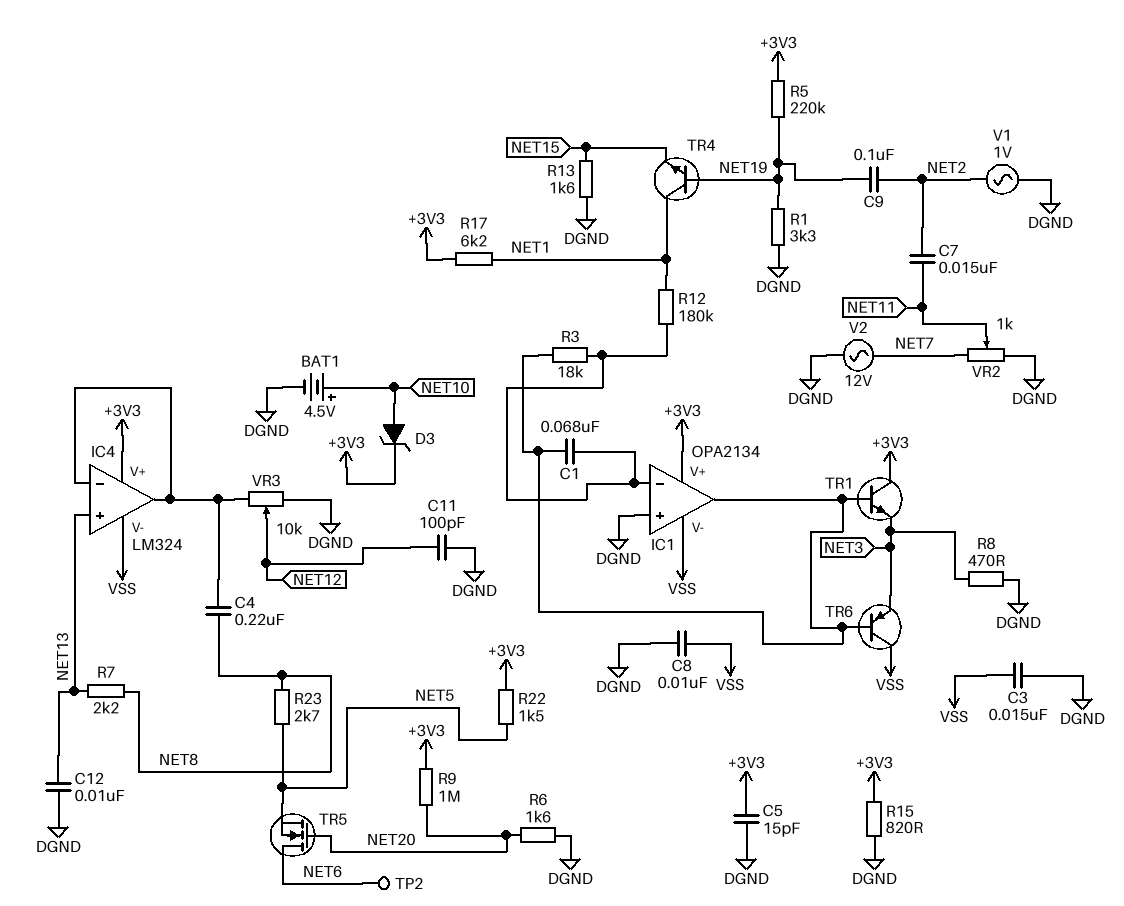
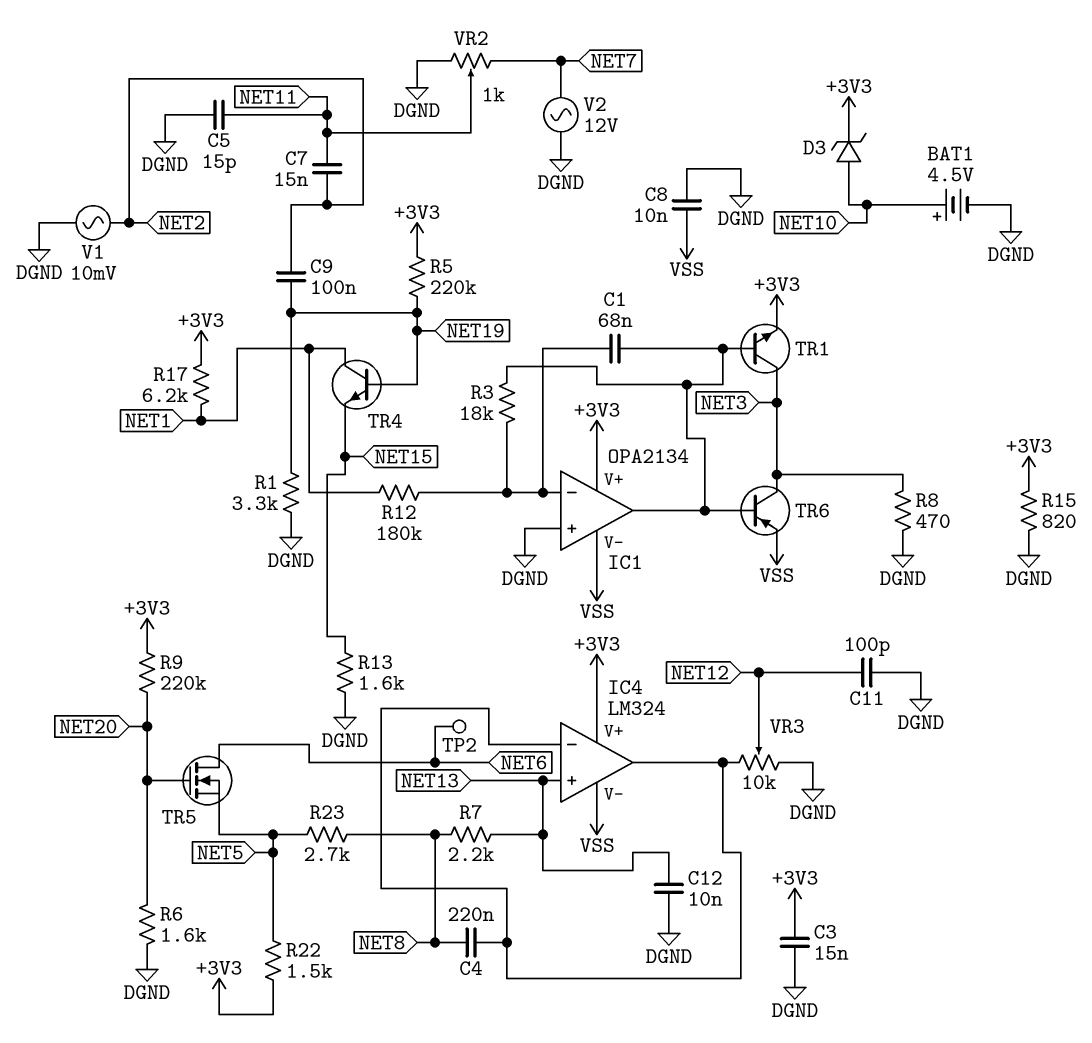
C3: 15nF (DGND, VSS) -> 15nF (+3V3, DGND)
C5: 15pF (+3V3, DGND) -> 15pF (DGND, NET11)
R9: 1M (+3V3, NET20) -> 220k (+3V3, NET20)
TR1: NPN (B IC1/out, C +3V3, E NET3) -> NPN (B IC1/out, C NET3, E +3V3)
TR6: PNP (B IC1/out, C VSS, E NET3) -> PNP (B IC1/out, C NET3, E VSS)
V1: AC 1V (DGND, NET2) -> AC 10mV (DGND, NET2)

